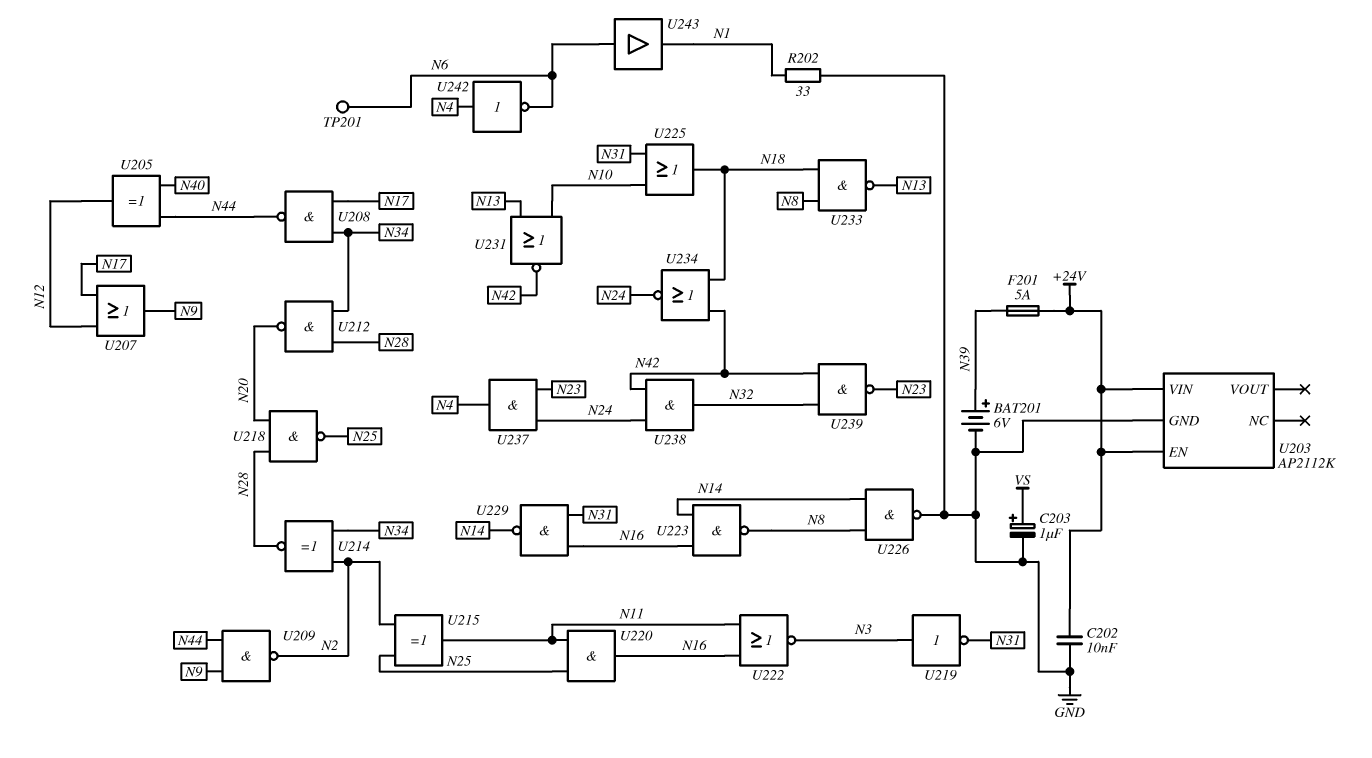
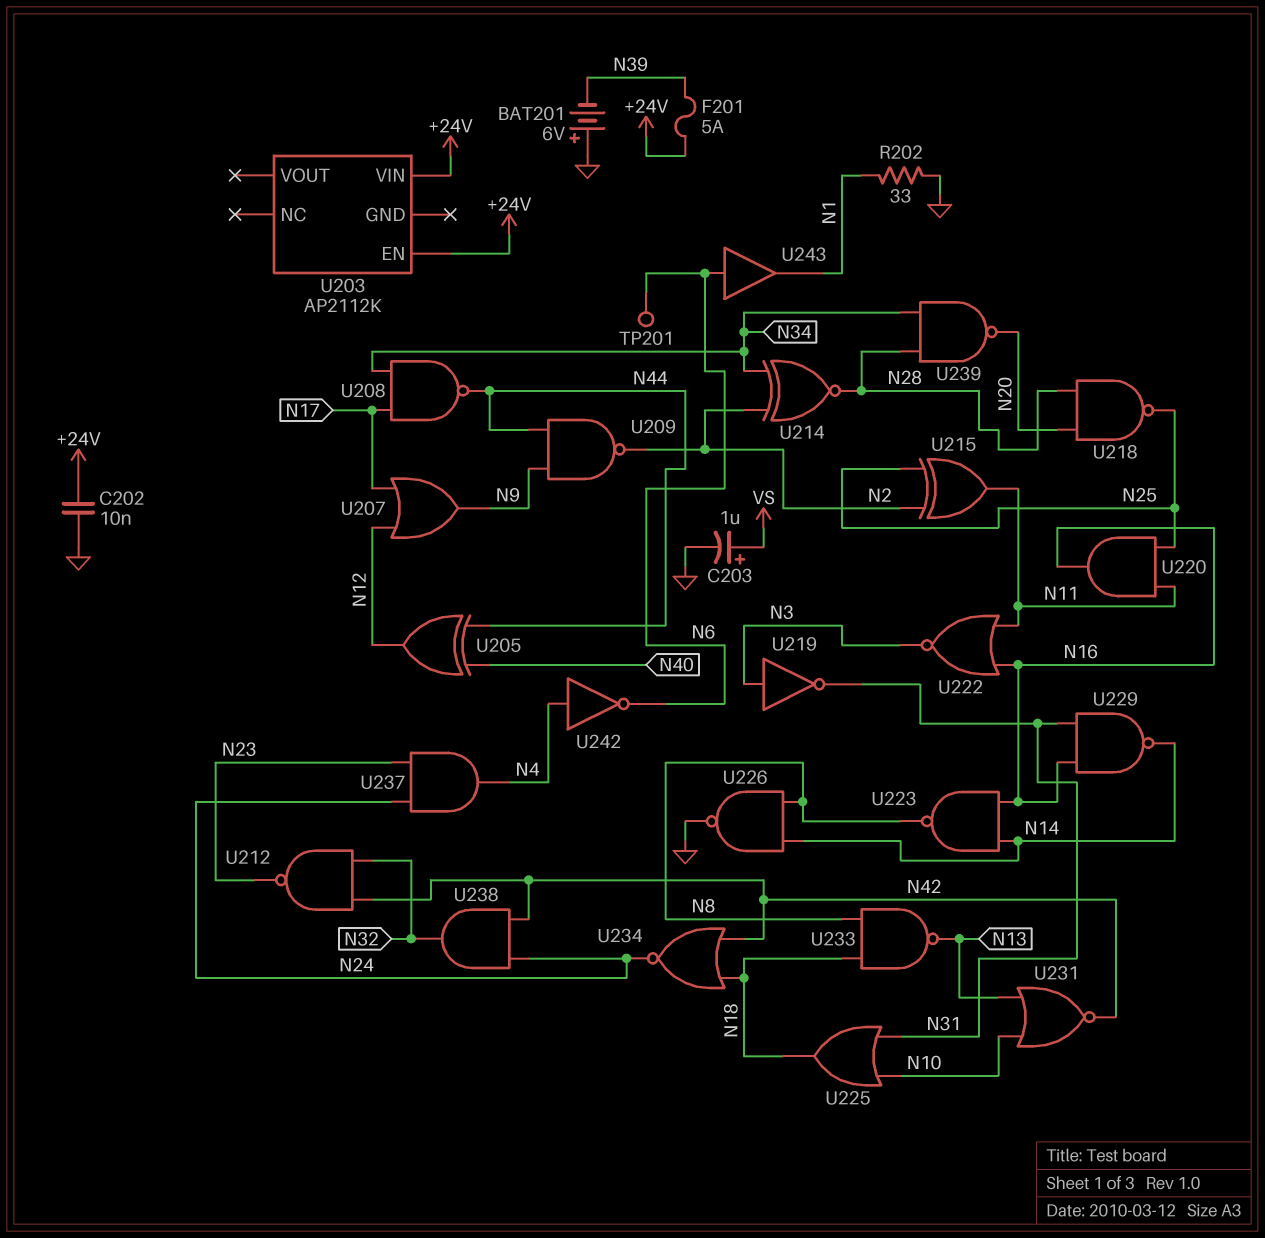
BAT201: 6V (plus N39, minus GND) -> 6V (plus GND, minus N39)
U203 pin GND: GND -> none
U212: NAND (in N28, in N34, out N20) -> NAND (in N32, in N42, out N23)
U239: NAND (in N32, in N42, out N23) -> NAND (in N28, in N34, out N20)

